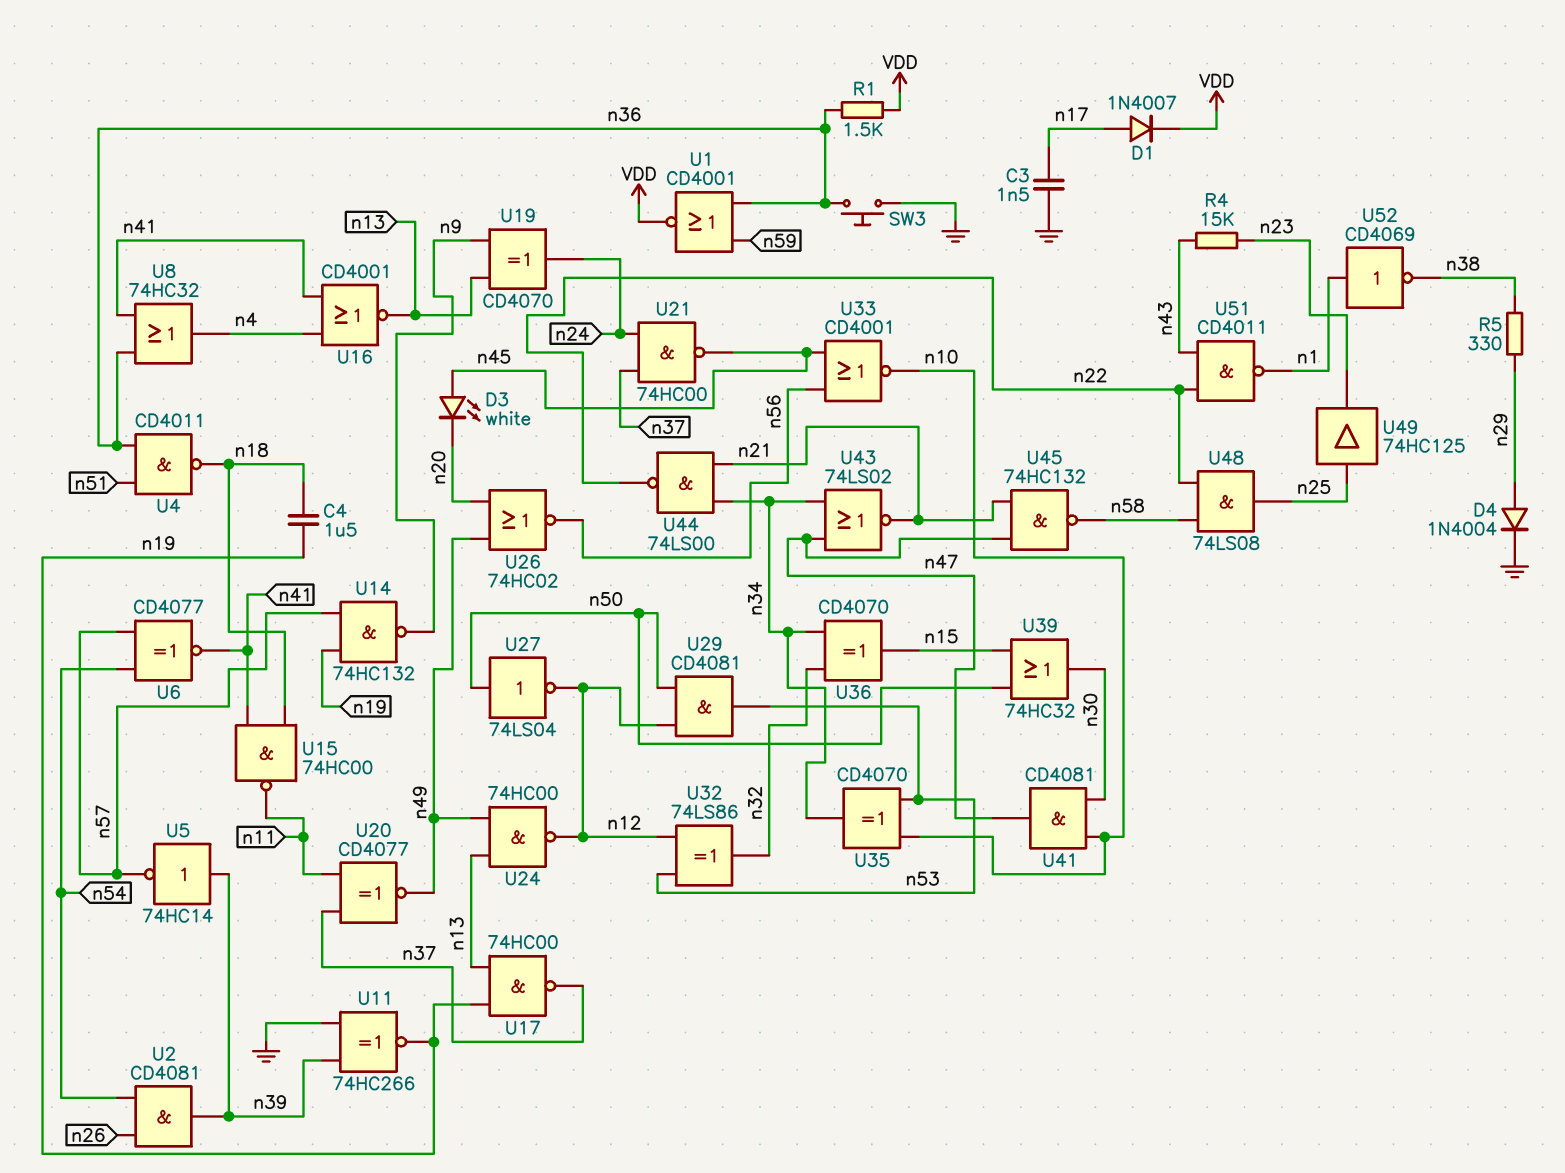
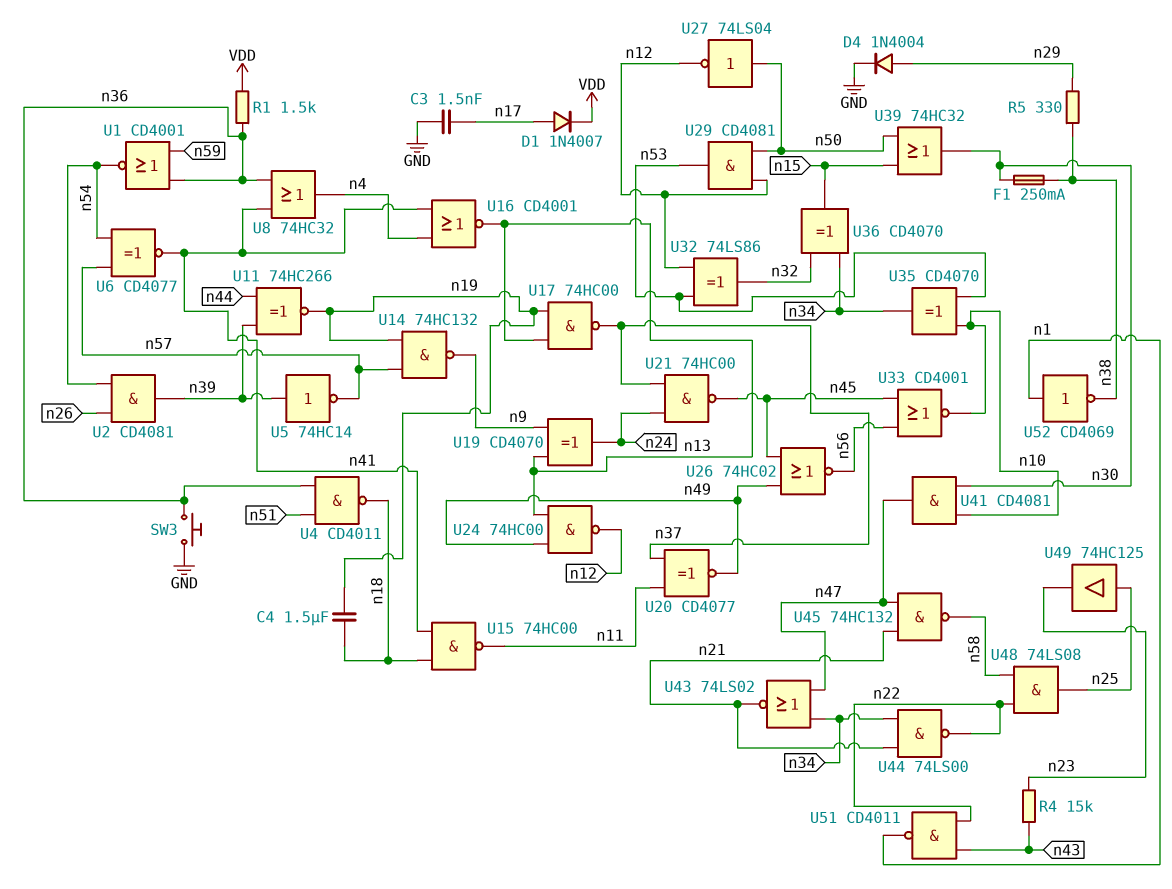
D3: LED white (A n45, K n20) -> none
F1: none -> 250mA (n30, n38)
U1: NOR CD4001 (in n36, in n59, out VDD) -> NOR CD4001 (in n36, in n59, out n54)
U11: XNOR 74HC266 (in GND, in n39, out n19) -> XNOR 74HC266 (in n39, in n44, out n19)
U26: NOR 74HC02 (in n20, in n49, out n56) -> NOR 74HC02 (in n45, in n49, out n56)

